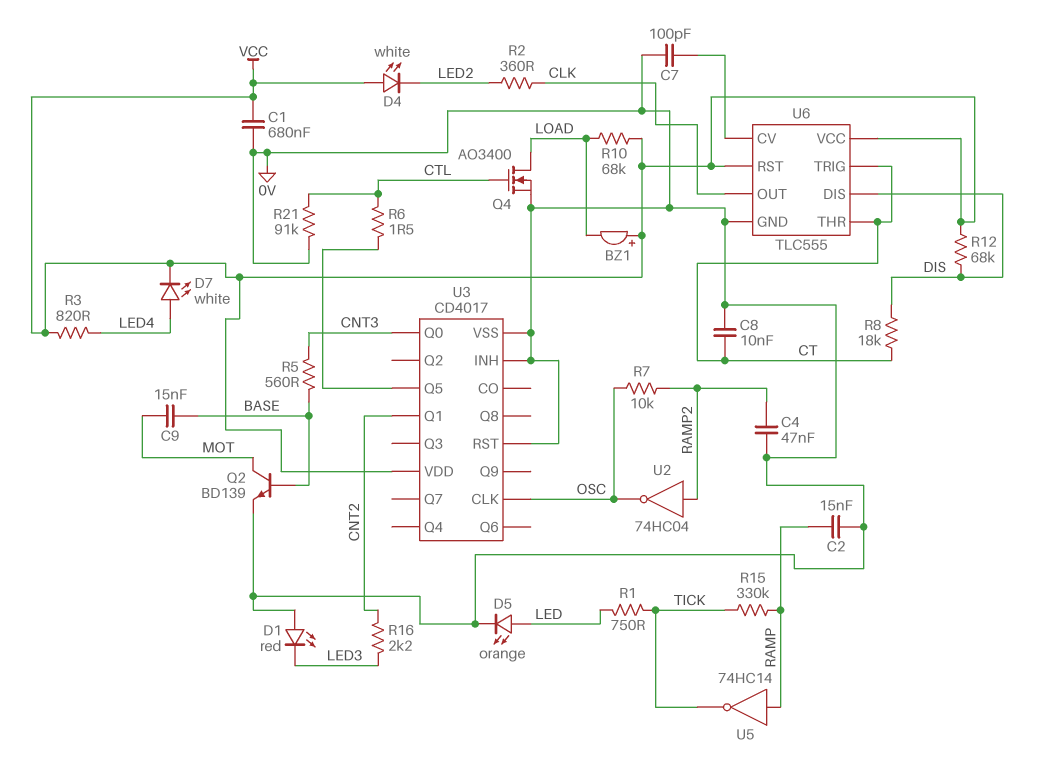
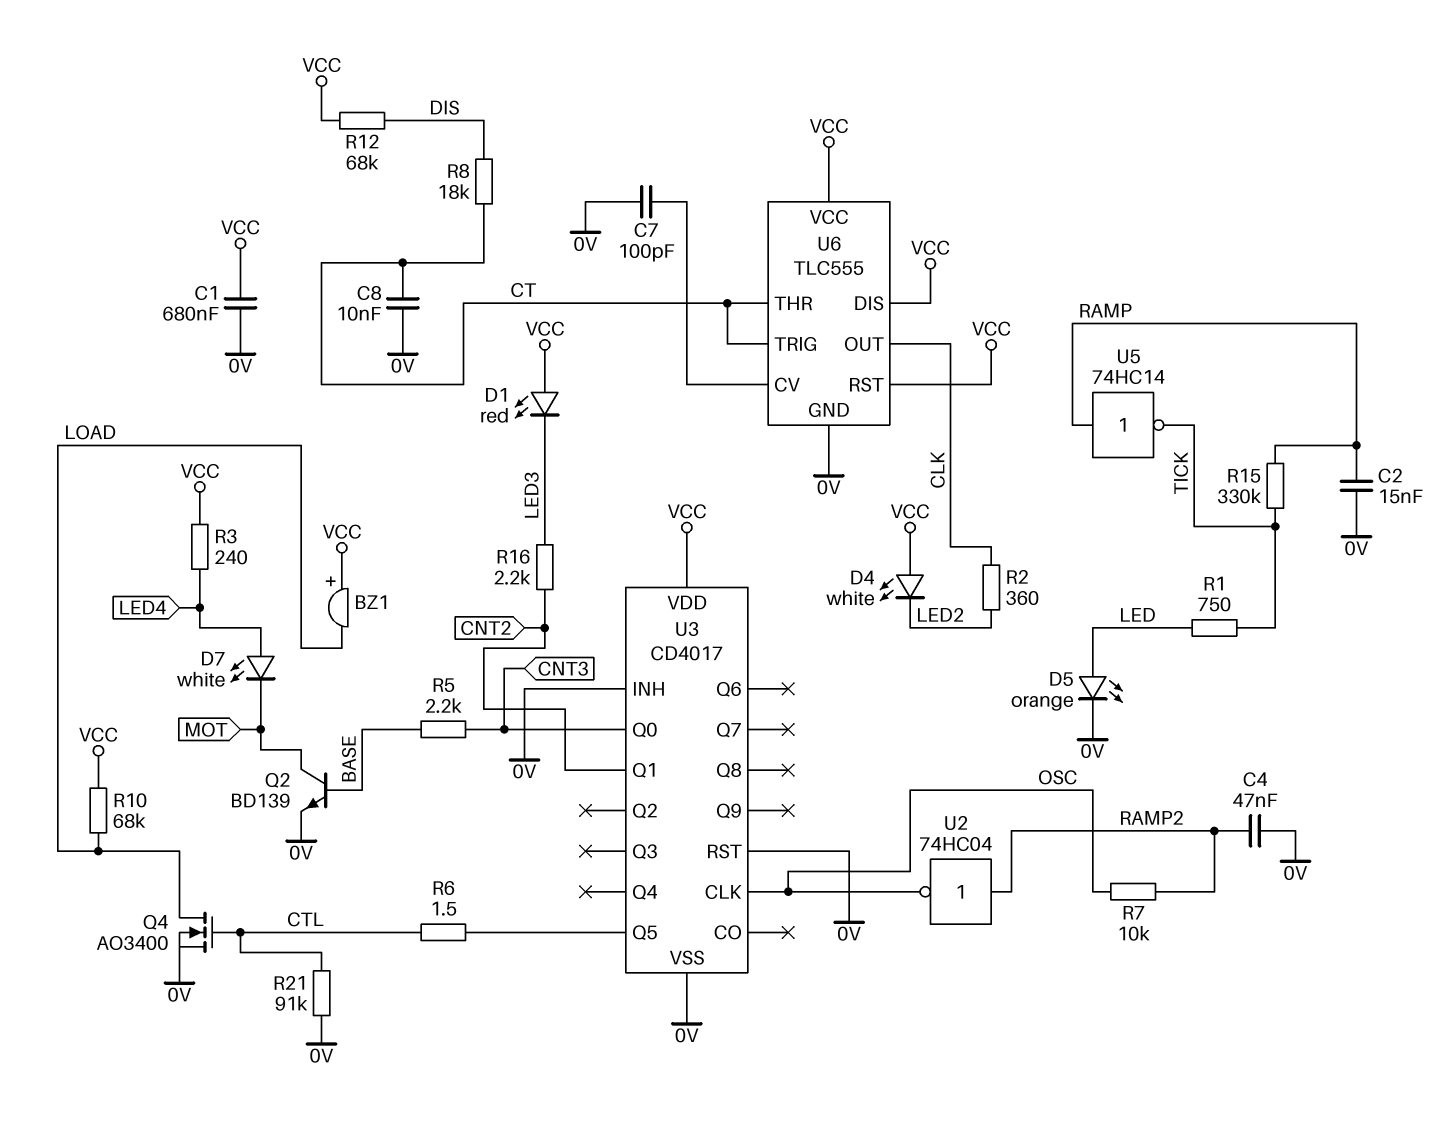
C9: 15nF (BASE, MOT) -> none
D1: LED red (A 0V, K LED3) -> LED red (A VCC, K LED3)
D7: LED white (A LED4, K VCC) -> LED white (A LED4, K MOT)
R3: 820 (LED4, VCC) -> 240 (LED4, VCC)
R5: 560 (BASE, CNT3) -> 2.2k (BASE, CNT3)
U6 pin DIS: DIS -> VCC

